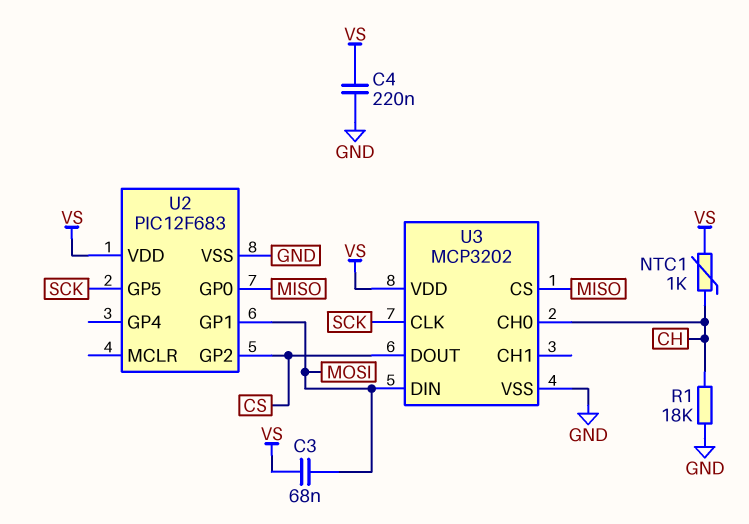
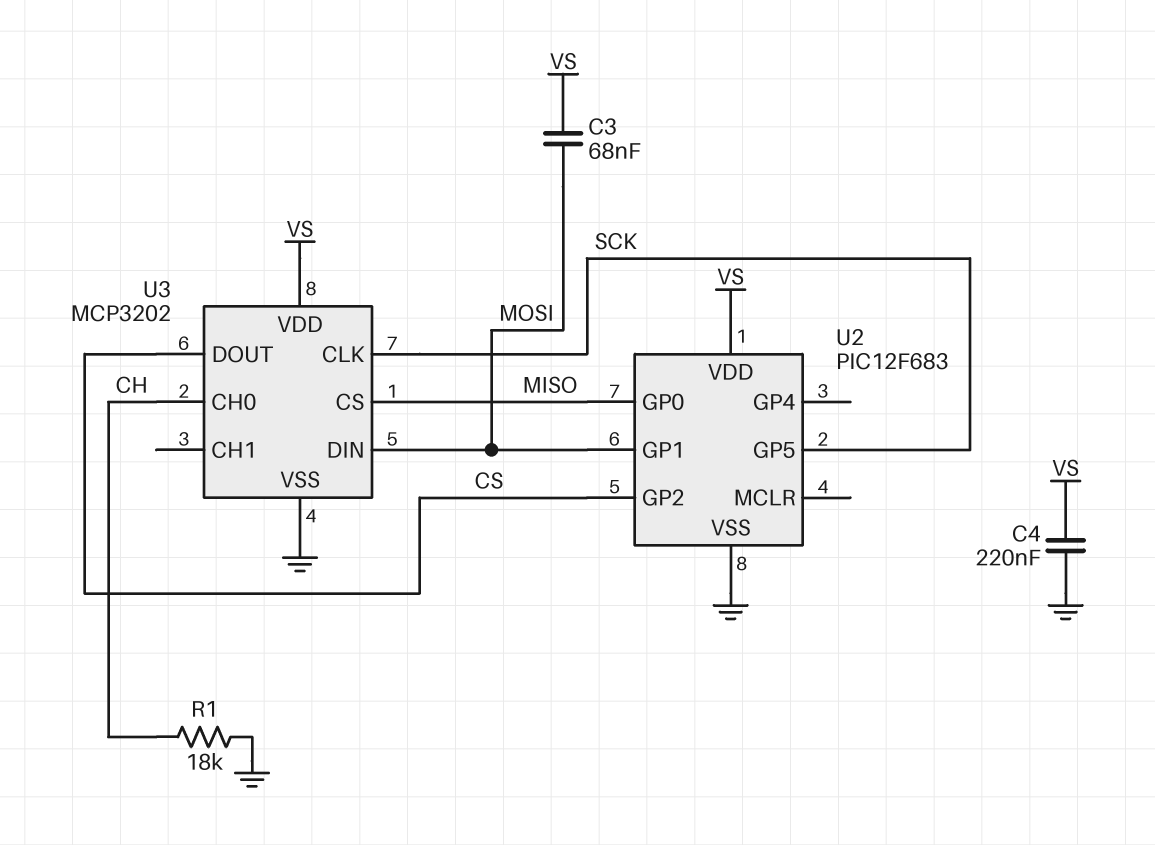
NTC1: 1k (CH, VS) -> none

